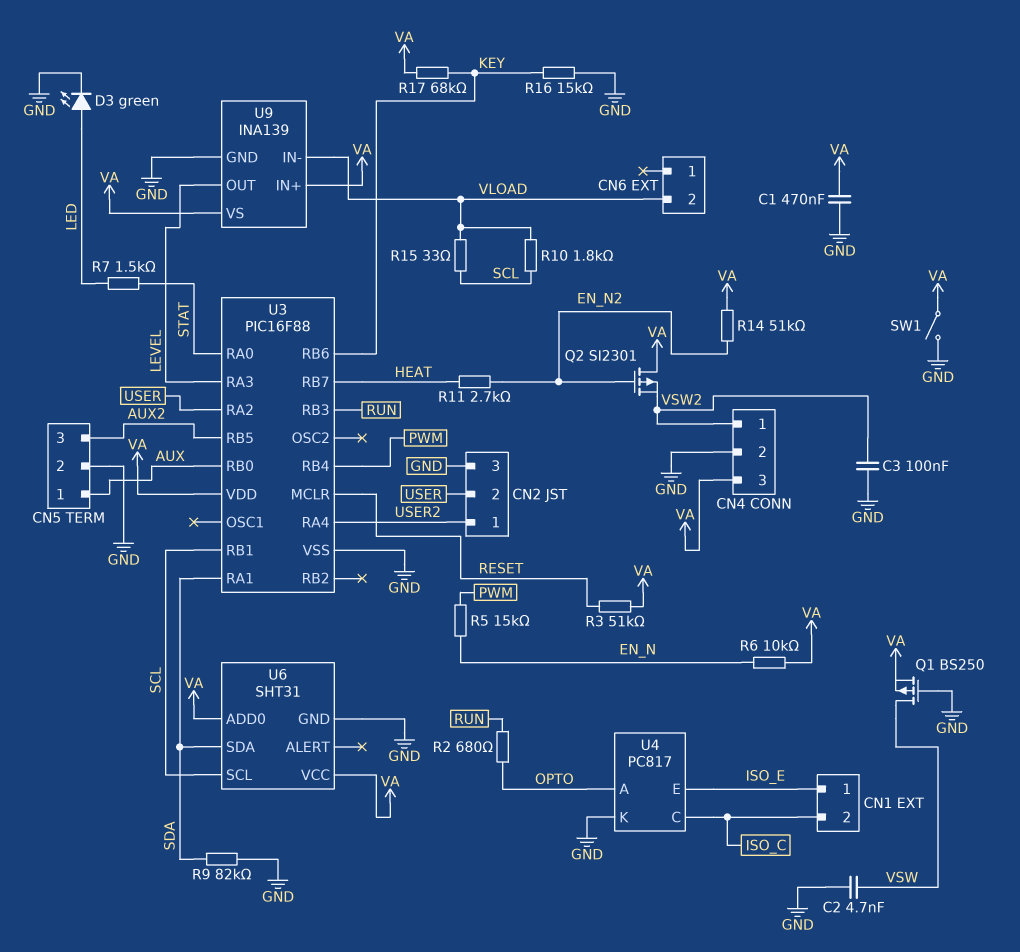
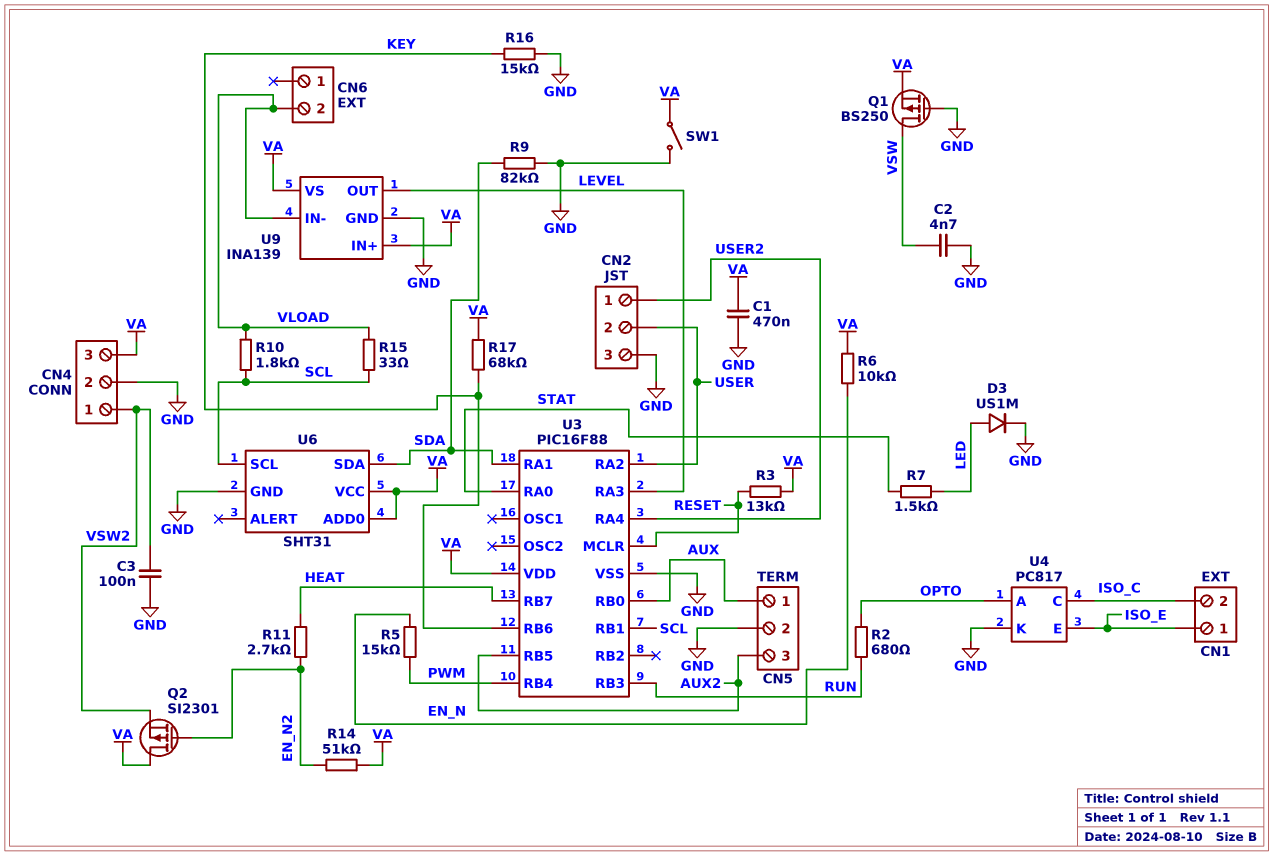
D3: LED green (A LED, K GND) -> diode US1M (A LED, K GND)
R3: 51k (RESET, VA) -> 13k (RESET, VA)

